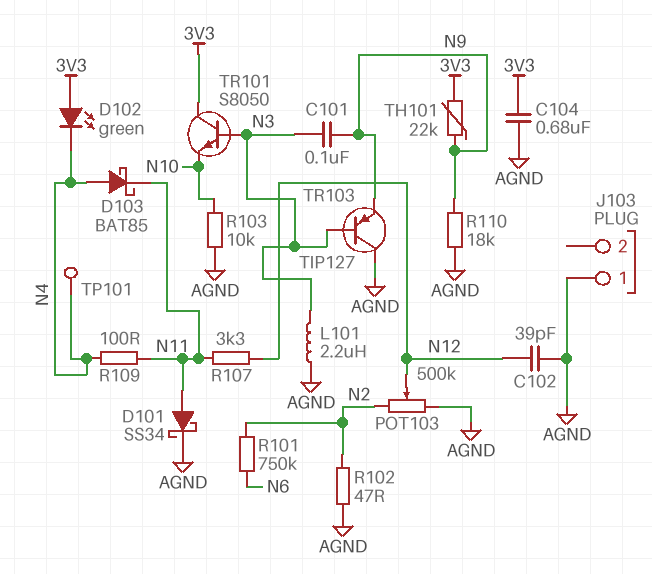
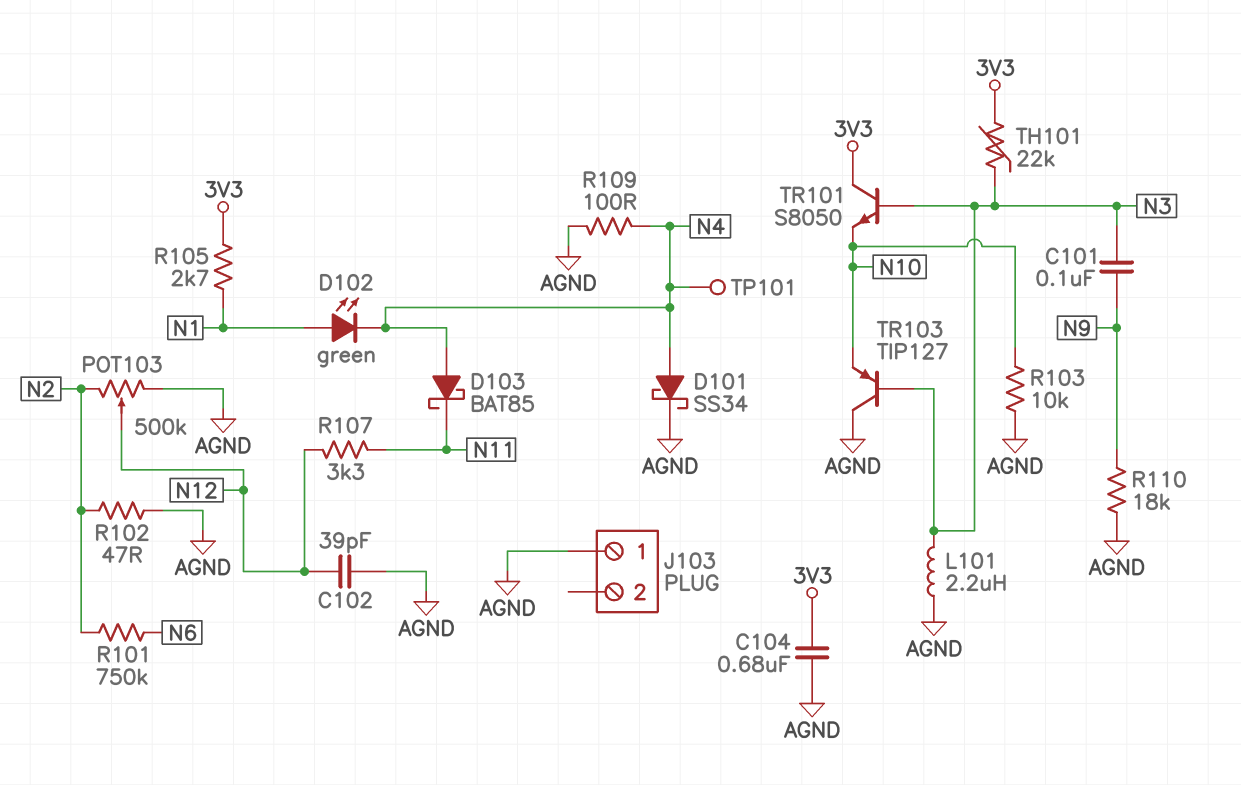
D101: schottky SS34 (A N11, K AGND) -> schottky SS34 (A N4, K AGND)
D102: LED green (A 3V3, K N4) -> LED green (A N1, K N4)
R105: none -> 2.7k (3V3, N1)
R109: 100 (N4, N11) -> 100 (AGND, N4)
TH101: 22k (3V3, N9) -> 22k (3V3, N3)
TR103: PNP TIP127 (B N3, C AGND, E N9) -> PNP TIP127 (B N3, C AGND, E N10)

